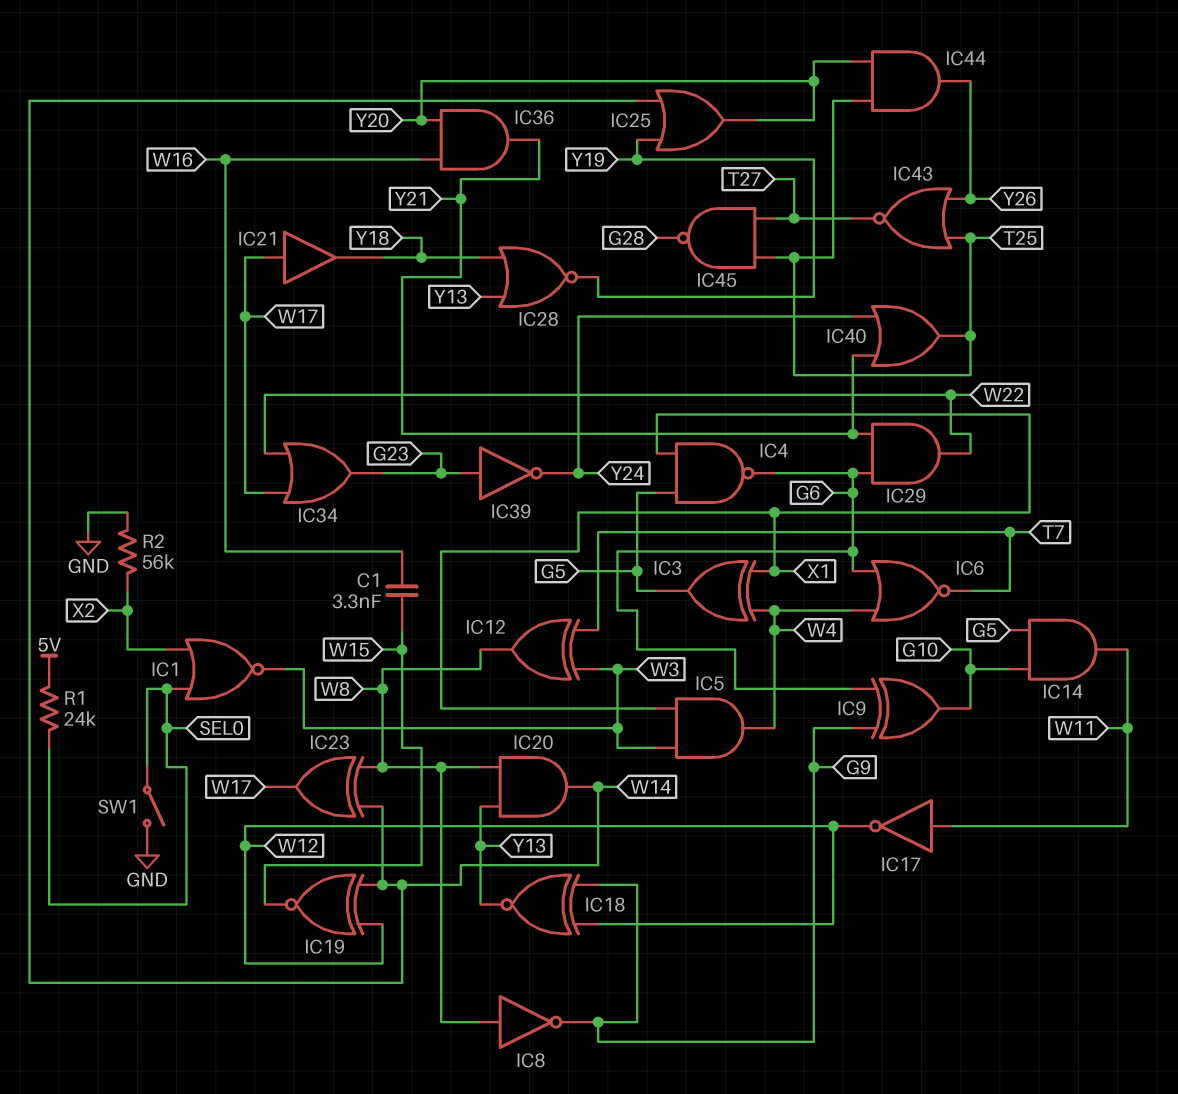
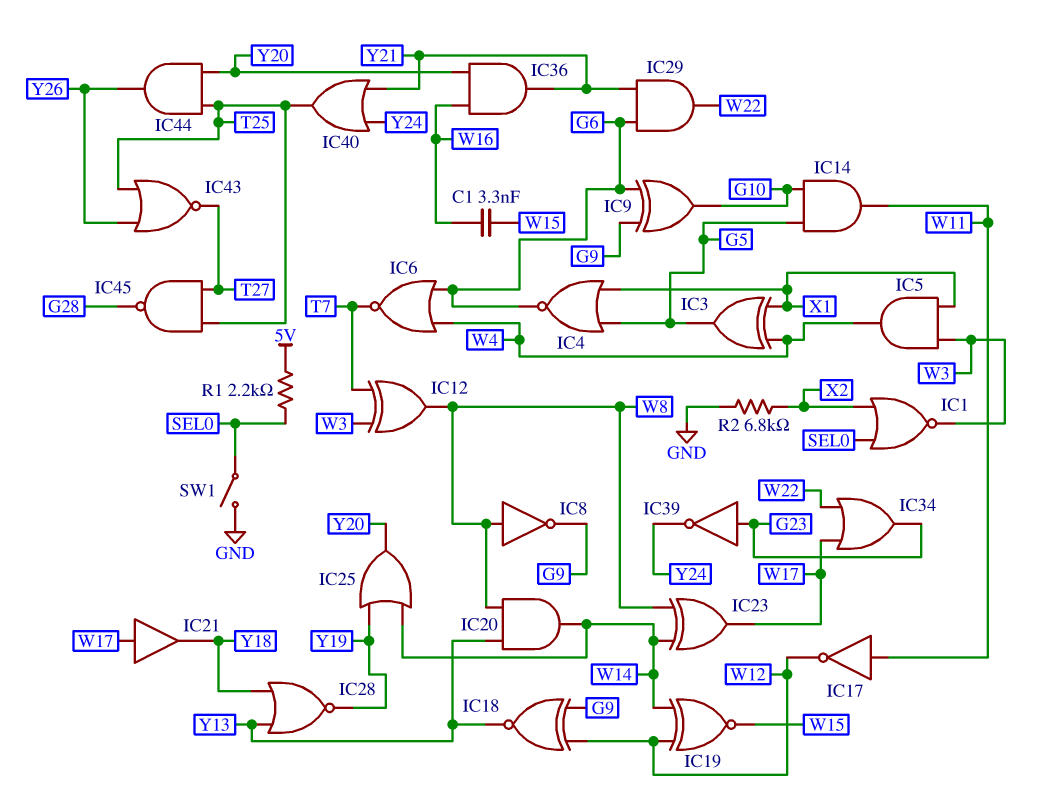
IC4: NAND (in G5, in X1, out G6) -> NOR (in G5, in X1, out G6)
R1: 24k (5V, SEL0) -> 2.2k (5V, SEL0)
R2: 56k (GND, X2) -> 6.8k (GND, X2)

